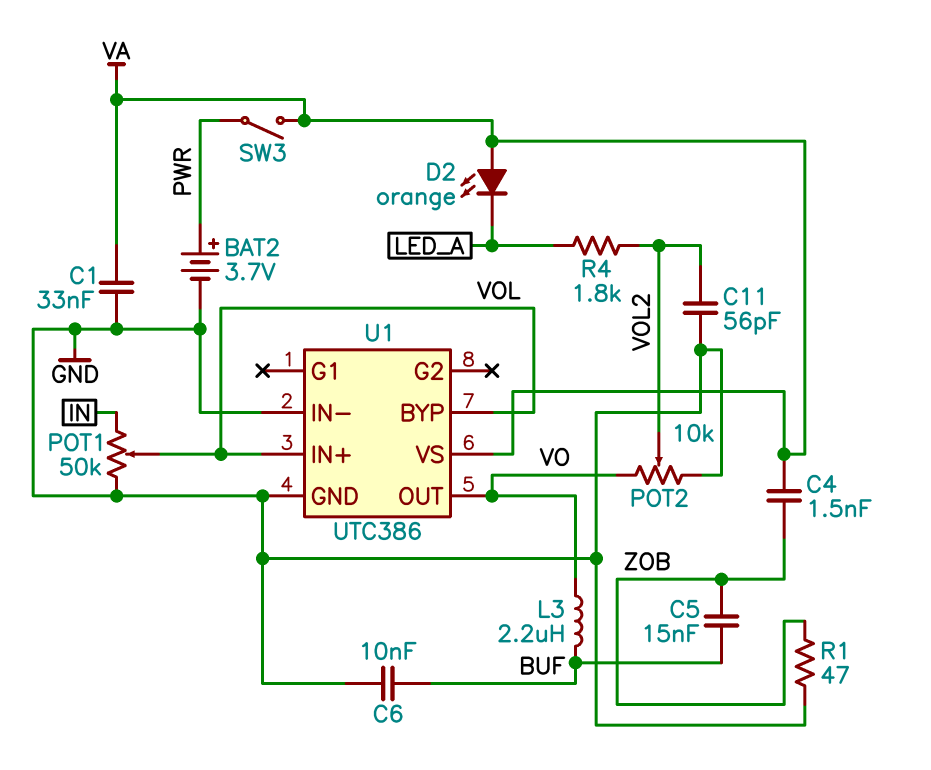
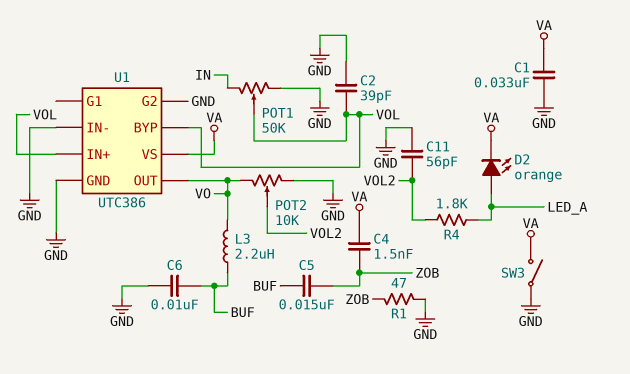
BAT2: 3.7V (plus PWR, minus GND) -> none
C2: none -> 39pF (GND, VOL)
D2: LED orange (A VA, K LED_A) -> LED orange (A LED_A, K VA)
SW3: switch (PWR, VA) -> switch (GND, VA)
U1 pin G2: none -> GND

